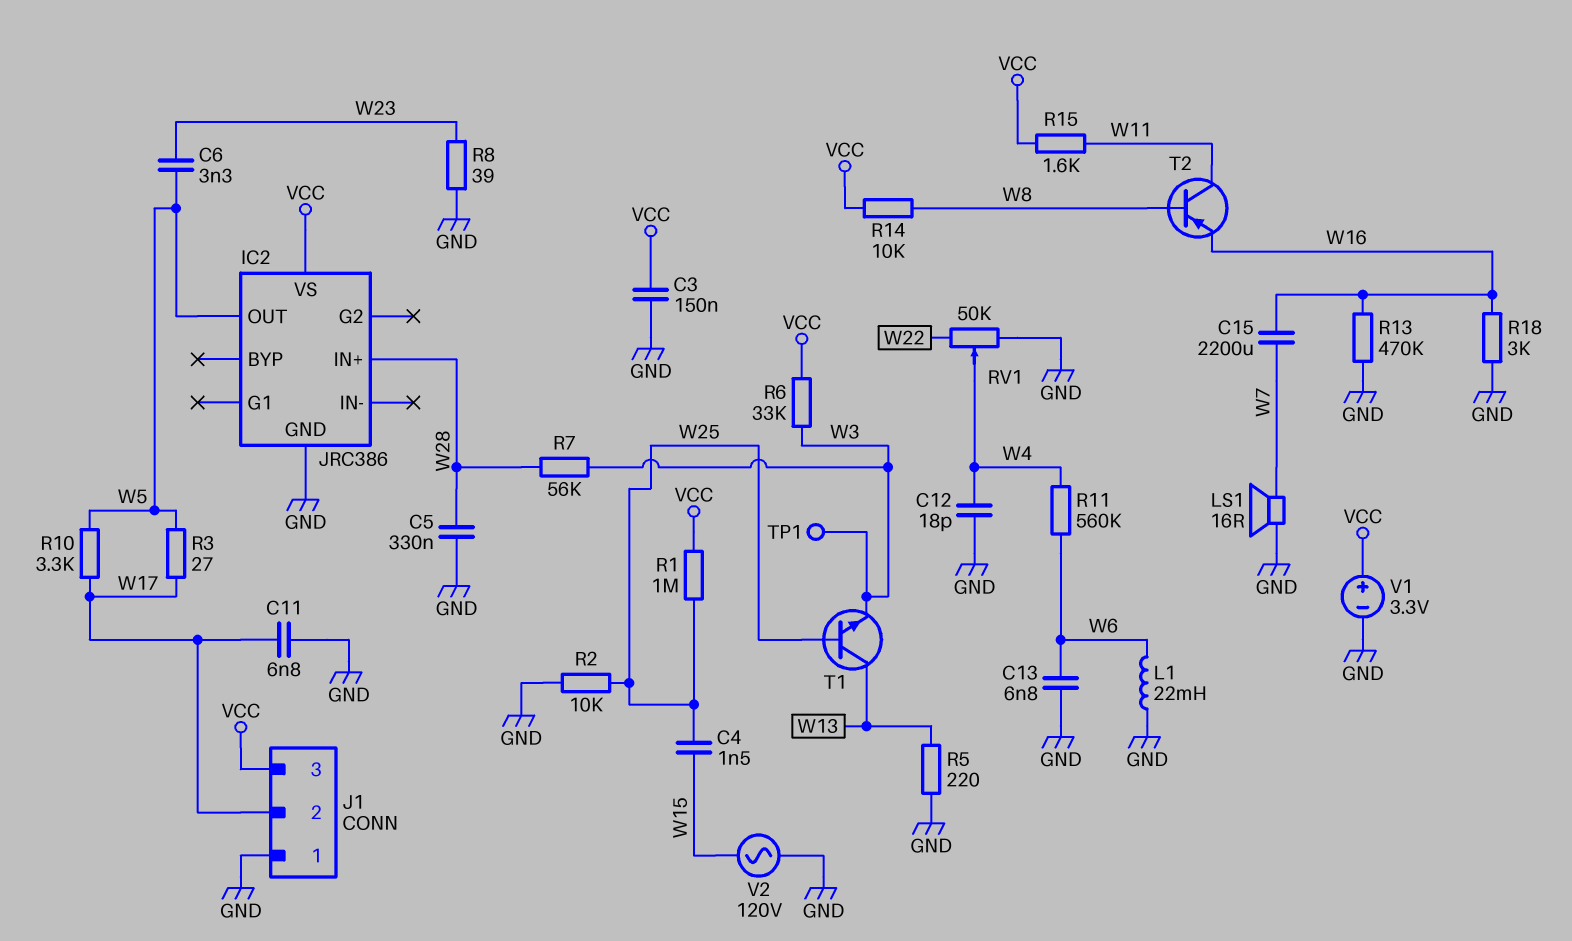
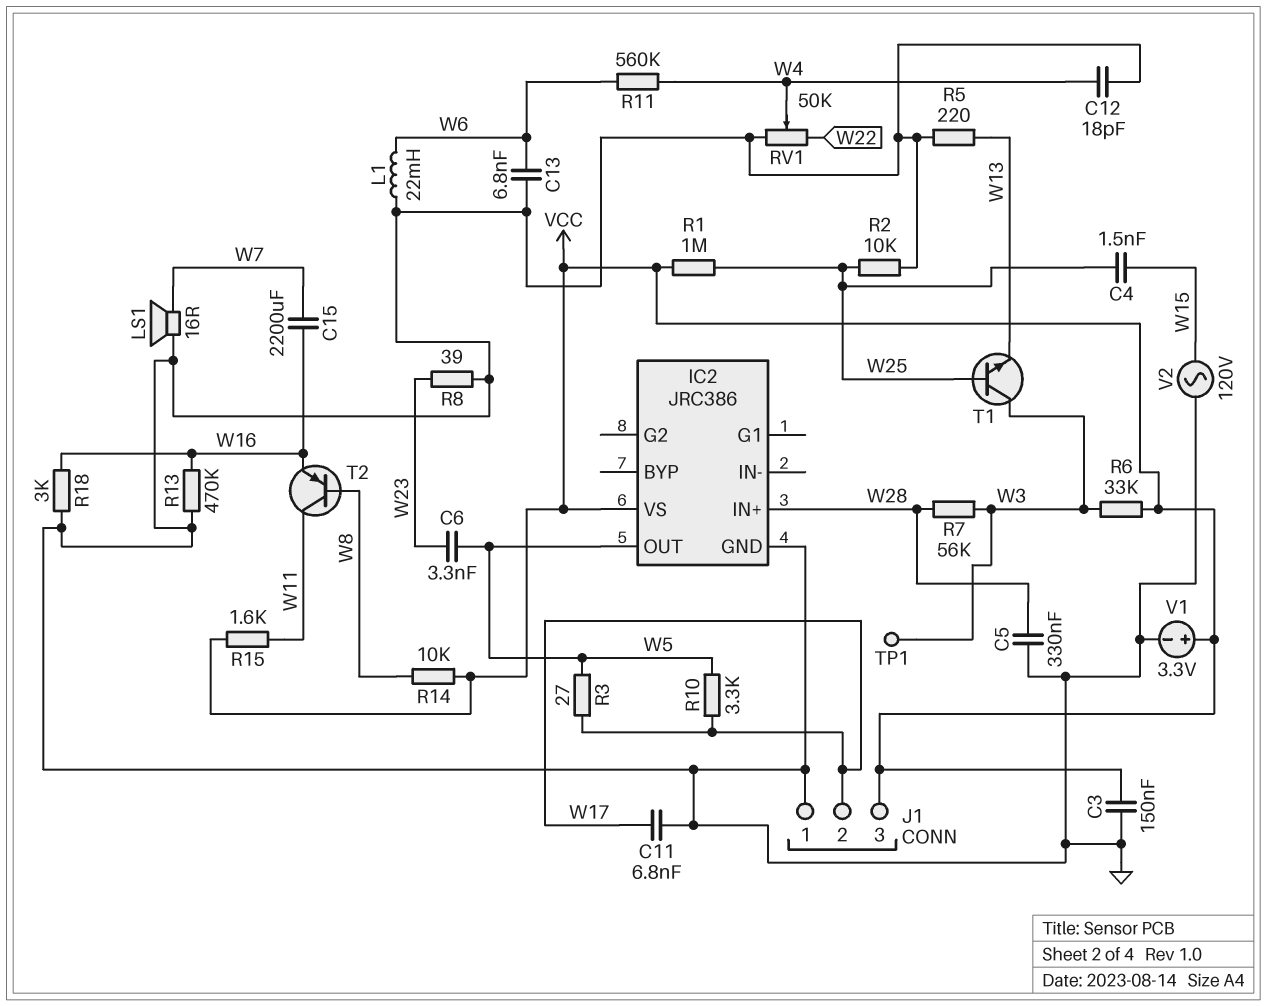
T1: NPN (B W25, C W13, E W3) -> NPN (B W25, C W3, E W13)

